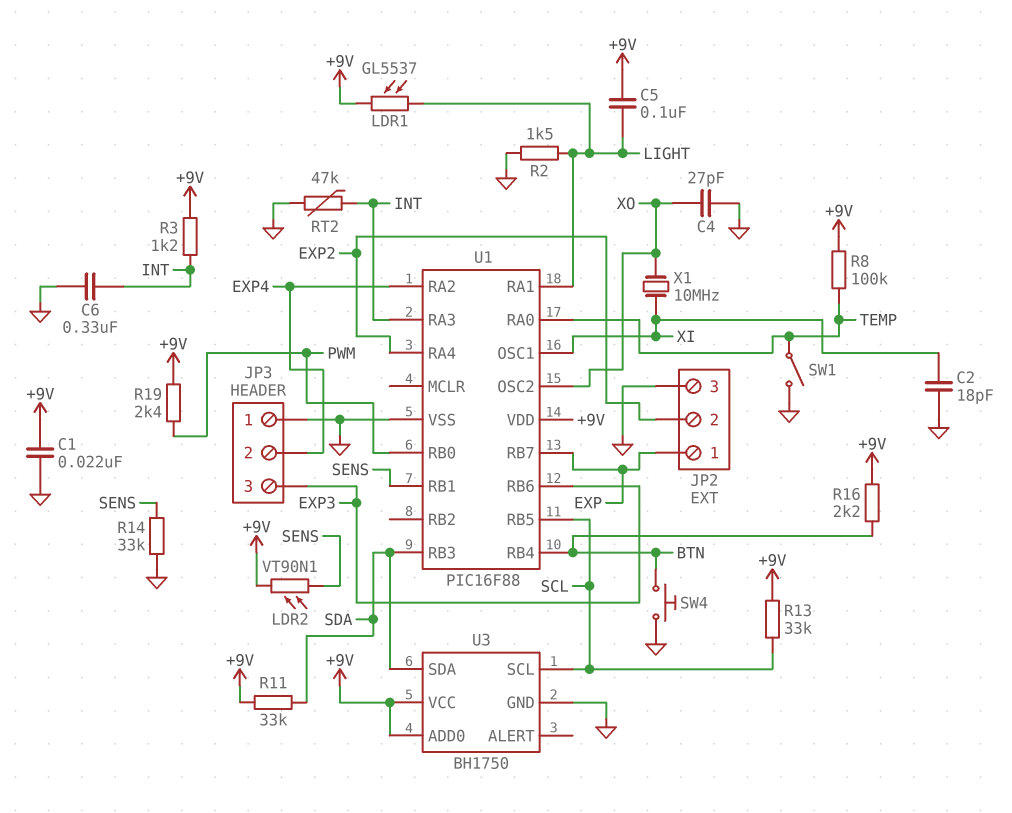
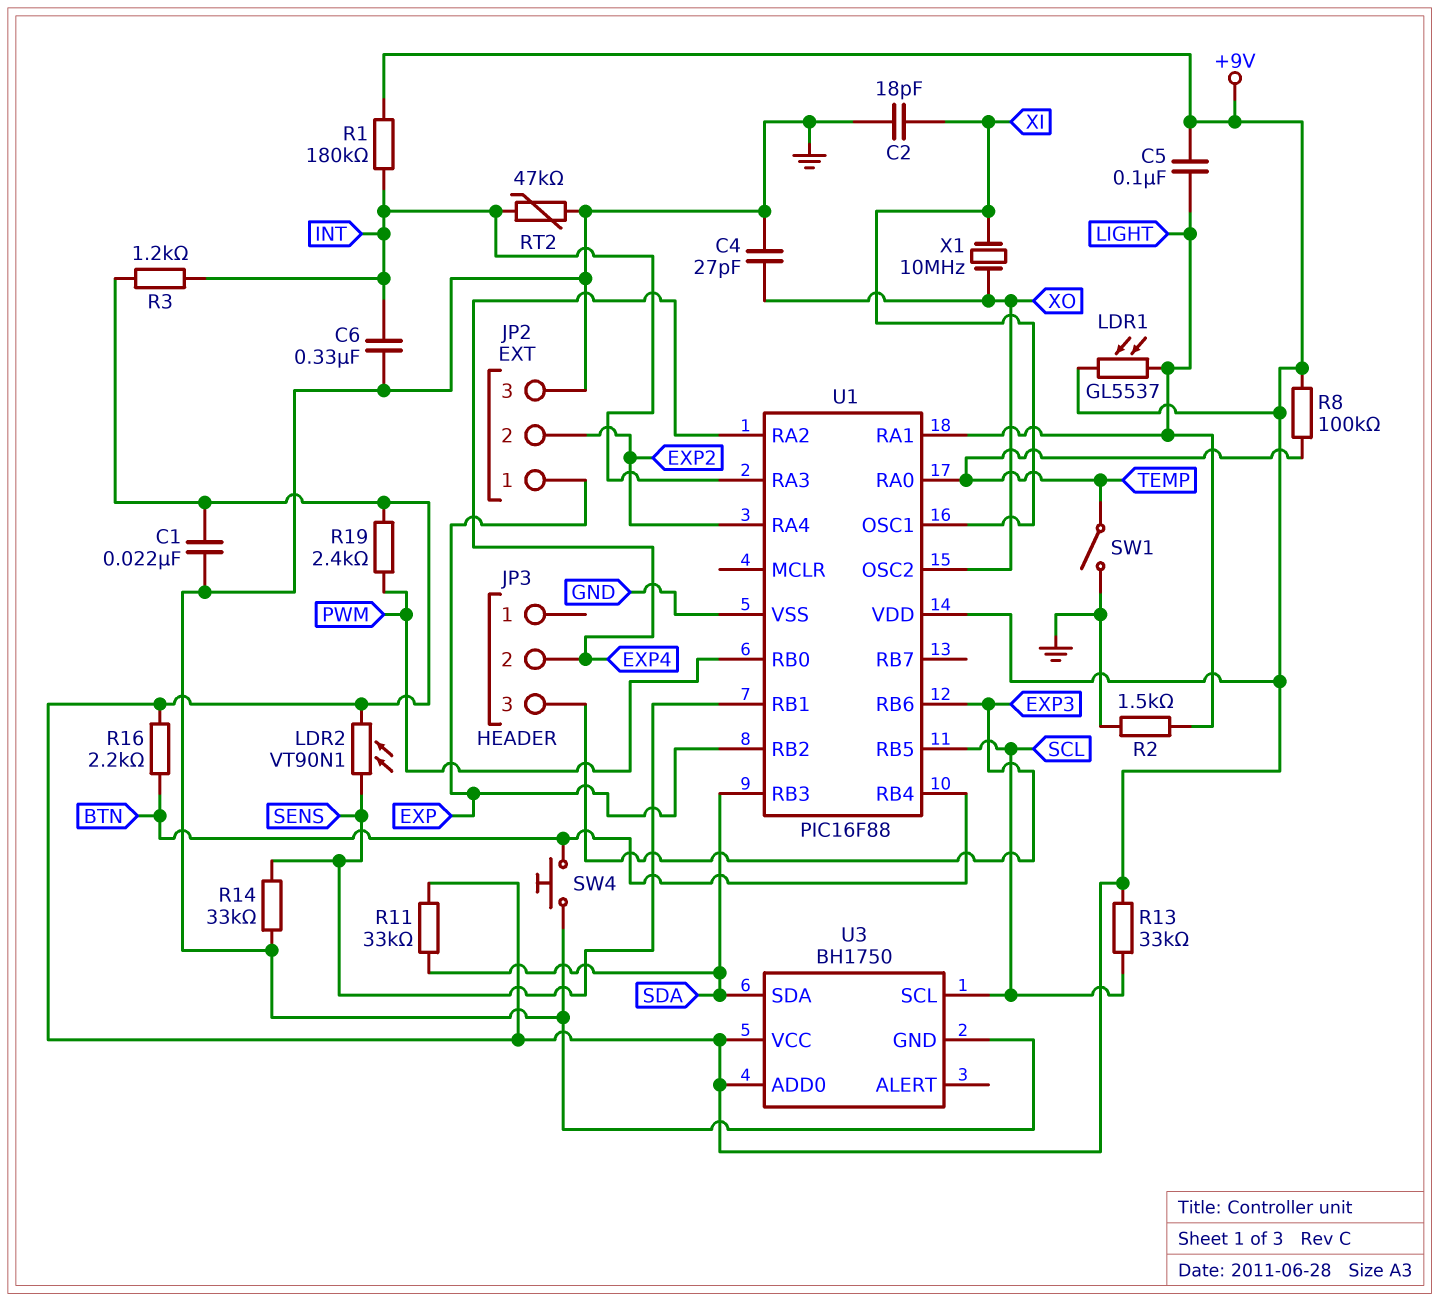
JP3 pin 1: GND -> none
R1: none -> 180k (+9V, INT)
U1 pin RB2: none -> EXP
U1 pin RB7: EXP -> none

